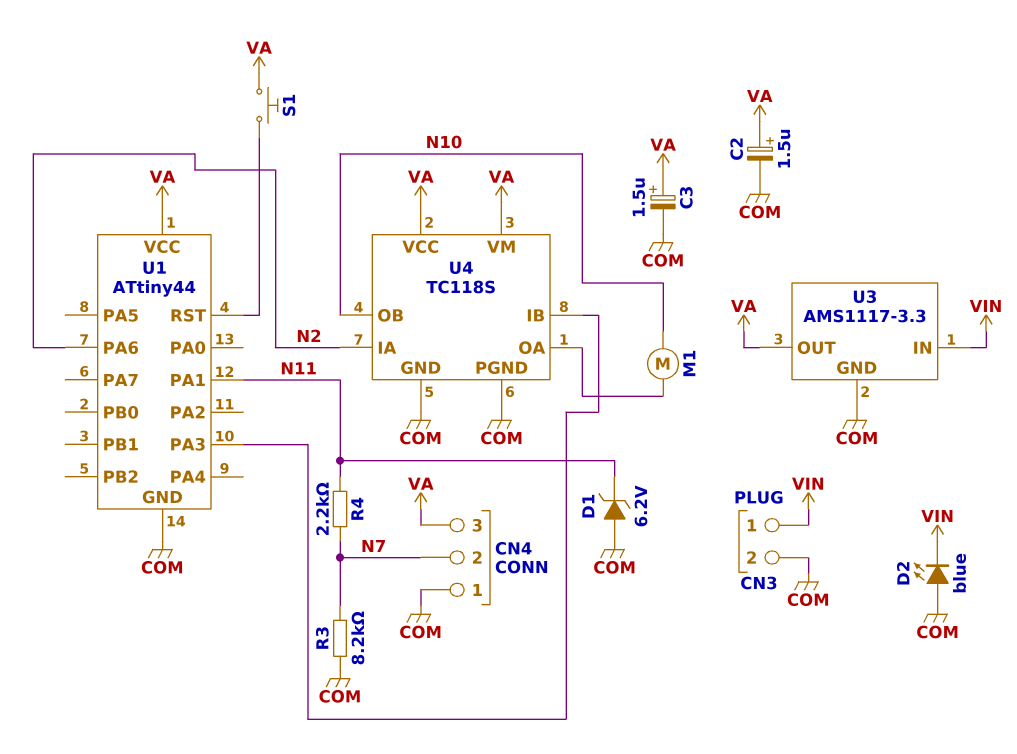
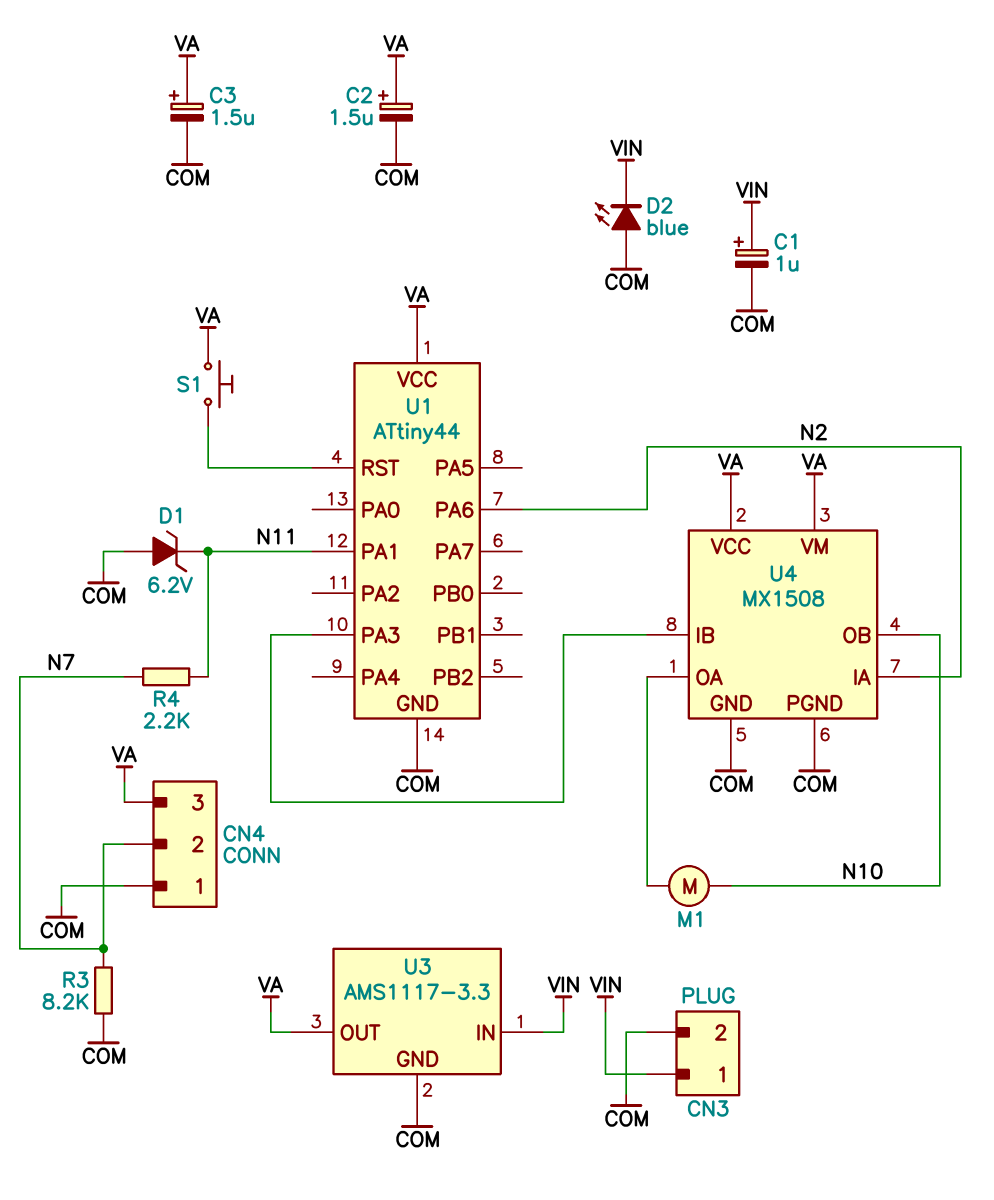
C1: none -> 1uF (plus VIN, minus COM)
U4: TC118S -> MX1508

